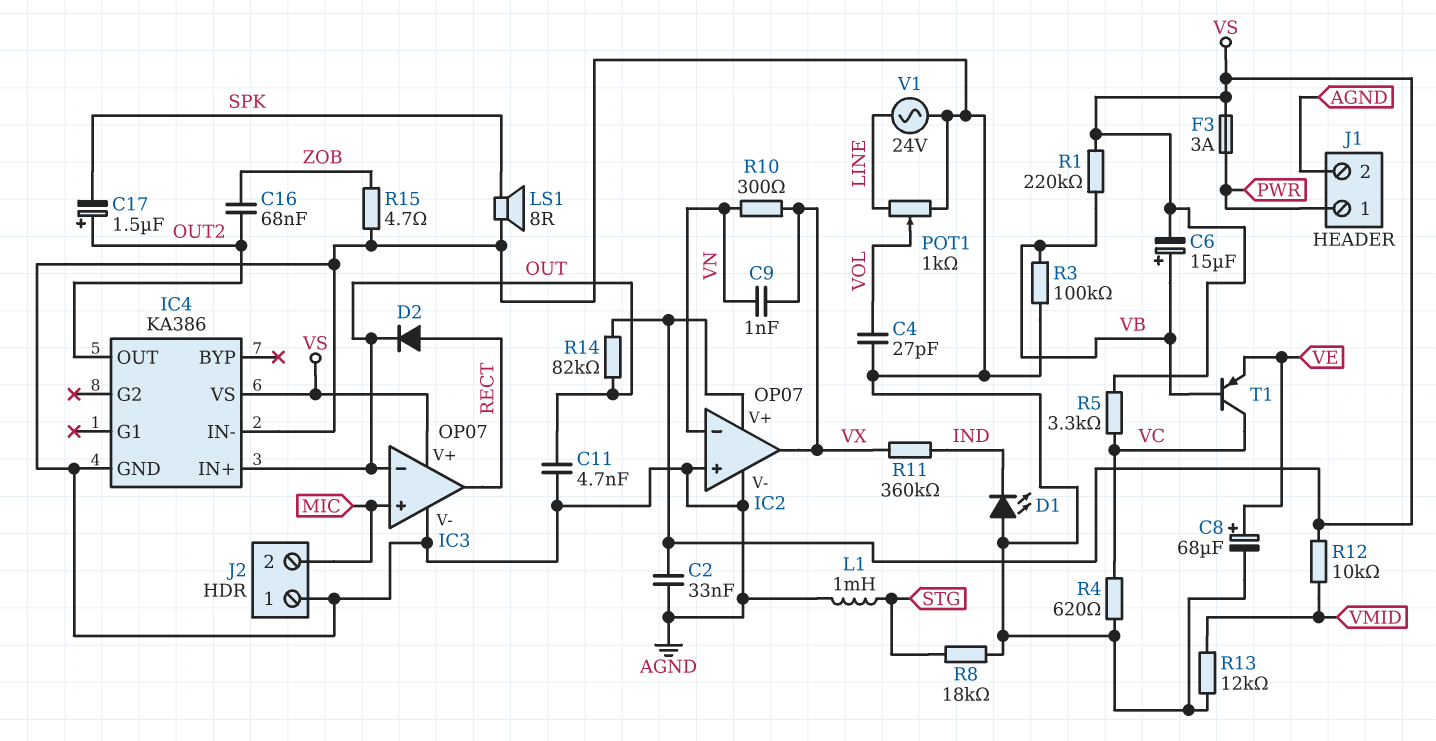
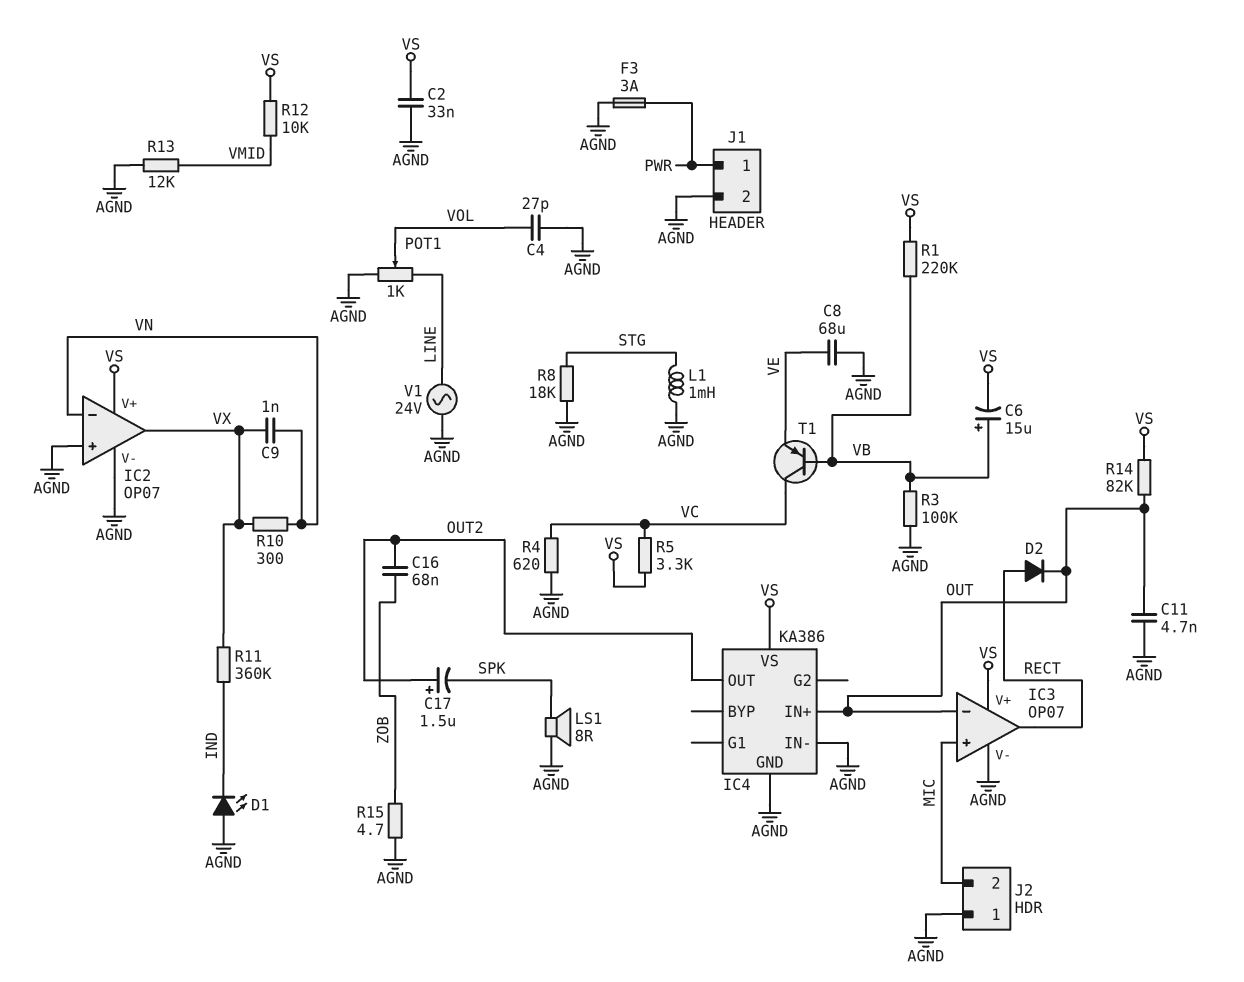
C8: 68uF (plus VE, minus AGND) -> 68uF (AGND, VE)
F3: 3A (PWR, VS) -> 3A (AGND, PWR)

